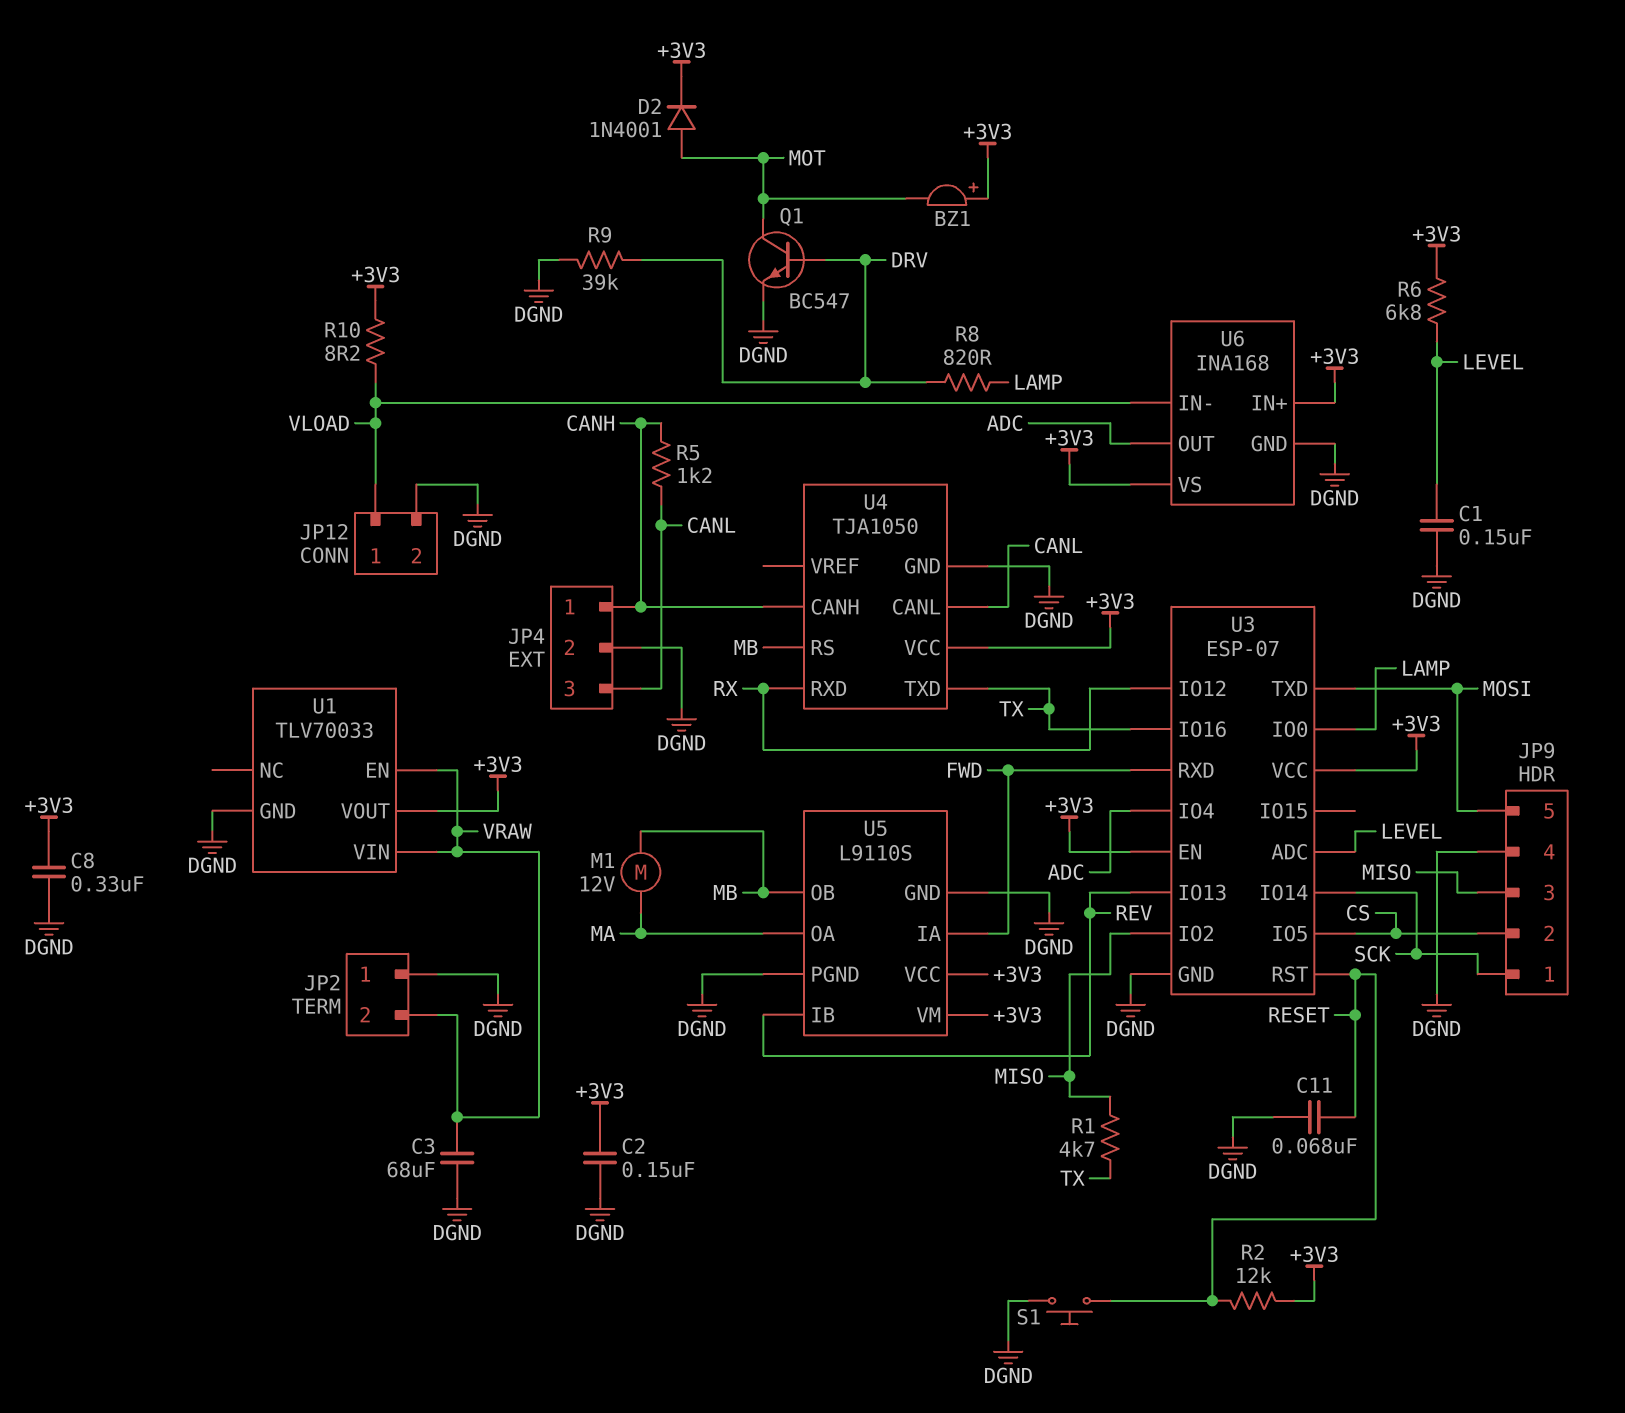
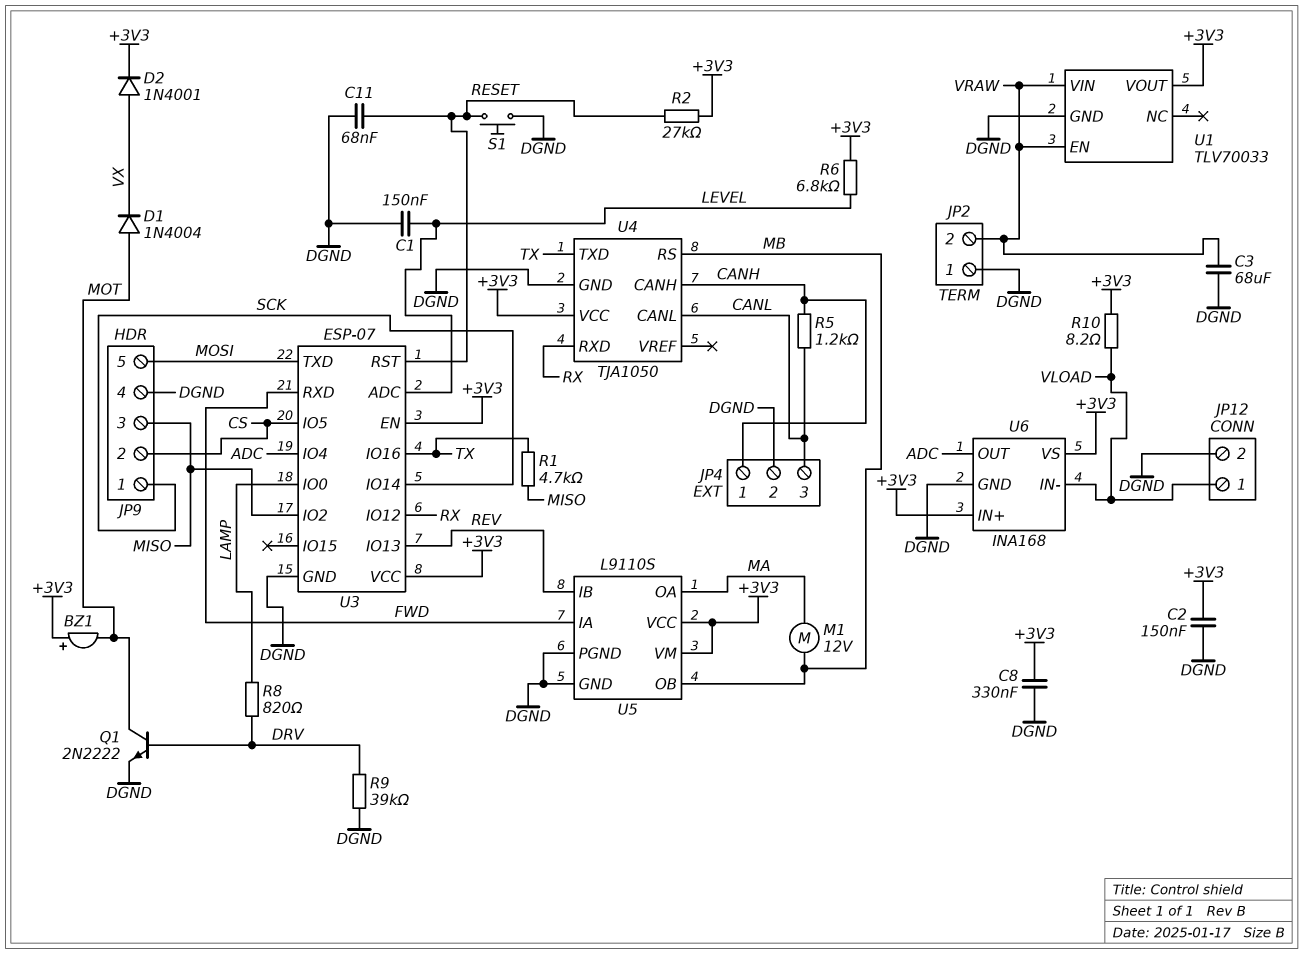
D1: none -> diode 1N4004 (A MOT, K VX)
D2: diode 1N4001 (A MOT, K +3V3) -> diode 1N4001 (A VX, K +3V3)
Q1: NPN BC547 (B DRV, C MOT, E DGND) -> NPN 2N2222 (B DRV, C MOT, E DGND)
R2: 12k (+3V3, RESET) -> 27k (+3V3, RESET)

